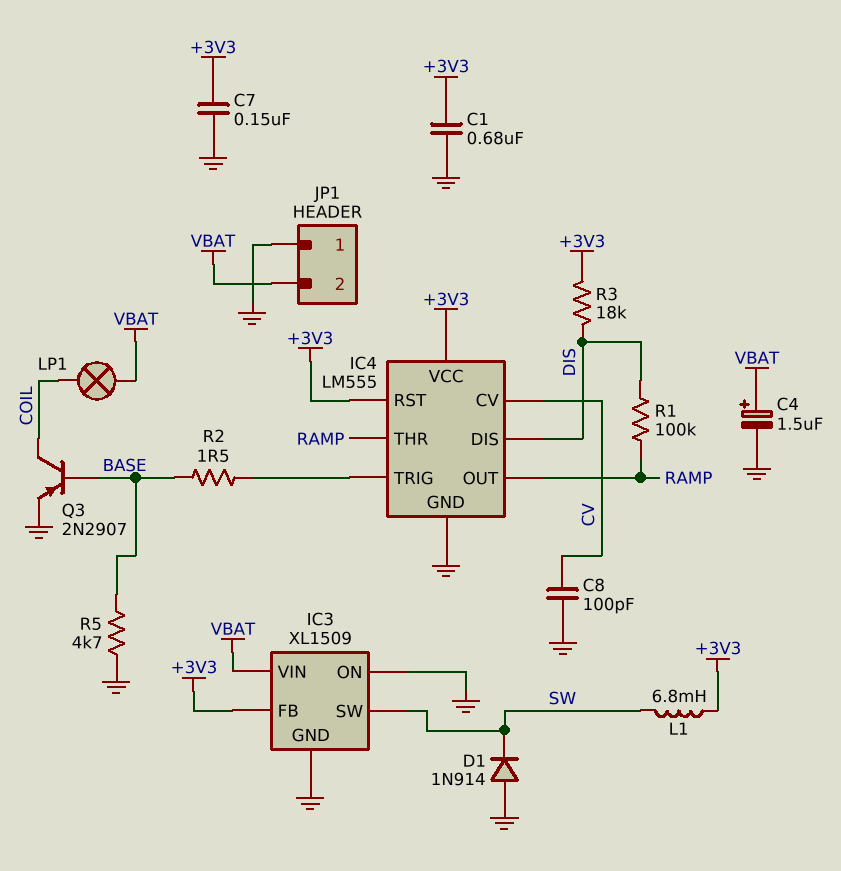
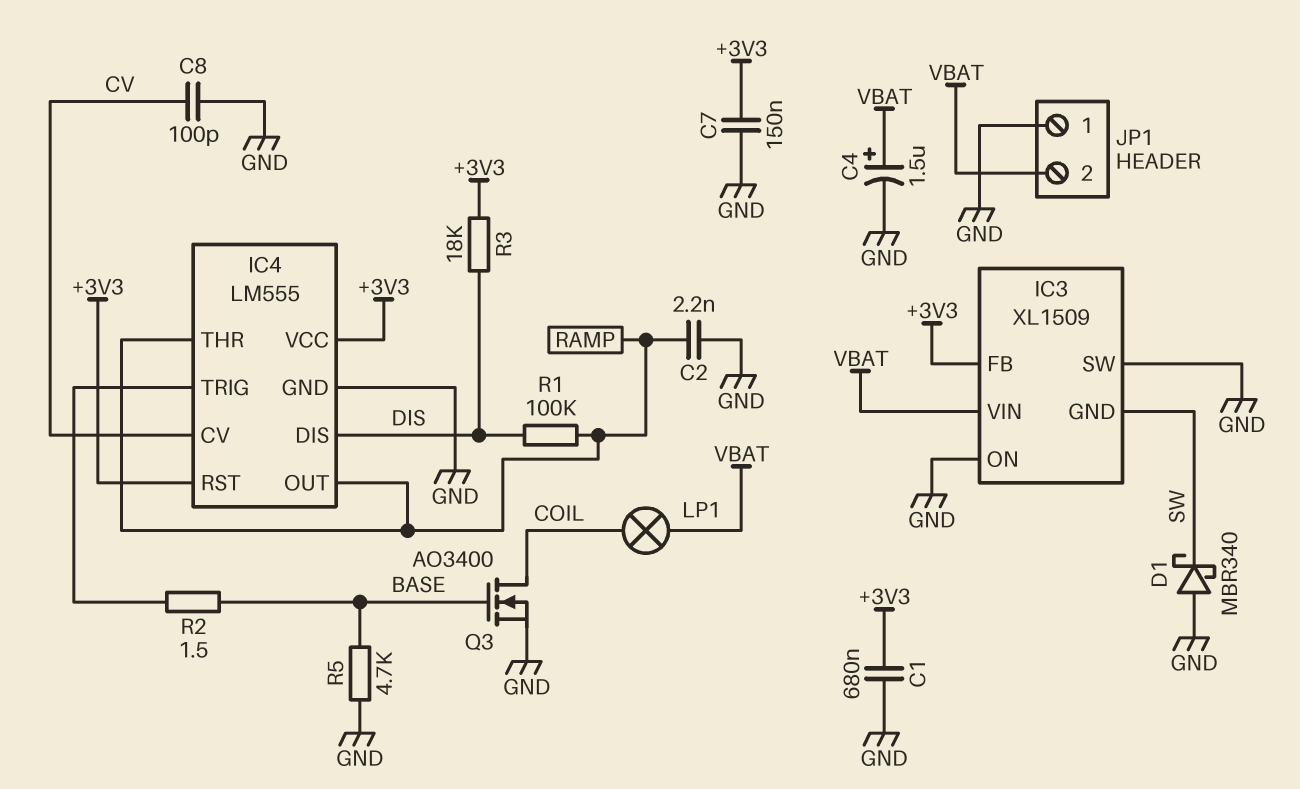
C2: none -> 2.2nF (GND, RAMP)
D1: diode 1N914 (A GND, K SW) -> schottky MBR340 (A GND, K SW)
IC3 pin GND: GND -> SW
IC3 pin SW: SW -> GND
L1: 6.8mH (+3V3, SW) -> none
Q3: PNP 2N2907 (B BASE, C COIL, E GND) -> NMOS AO3400 (G BASE, D COIL, S GND)

